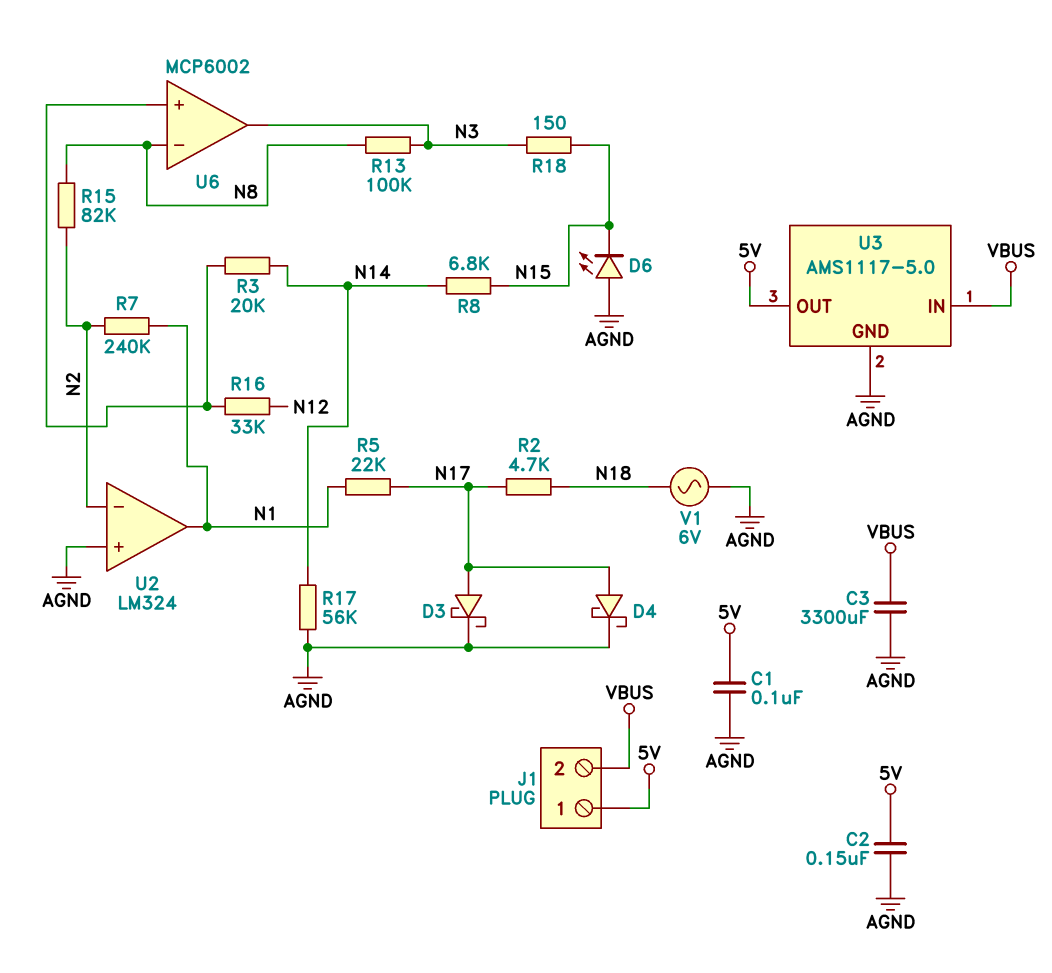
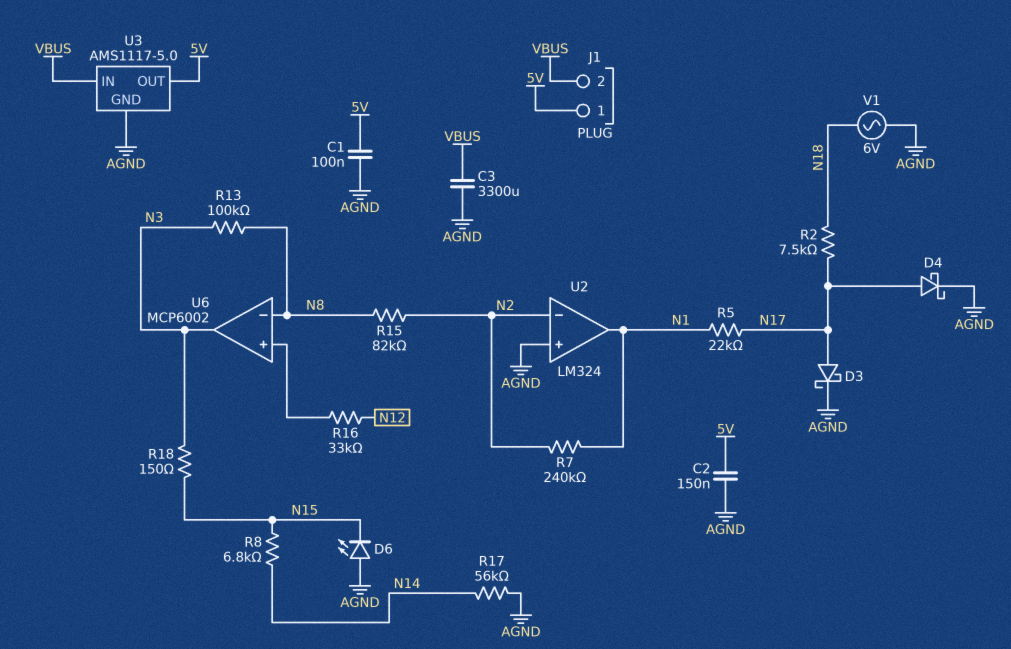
R2: 4.7k (N17, N18) -> 7.5k (N17, N18)
R3: 20k (N14, U6/in+) -> none

